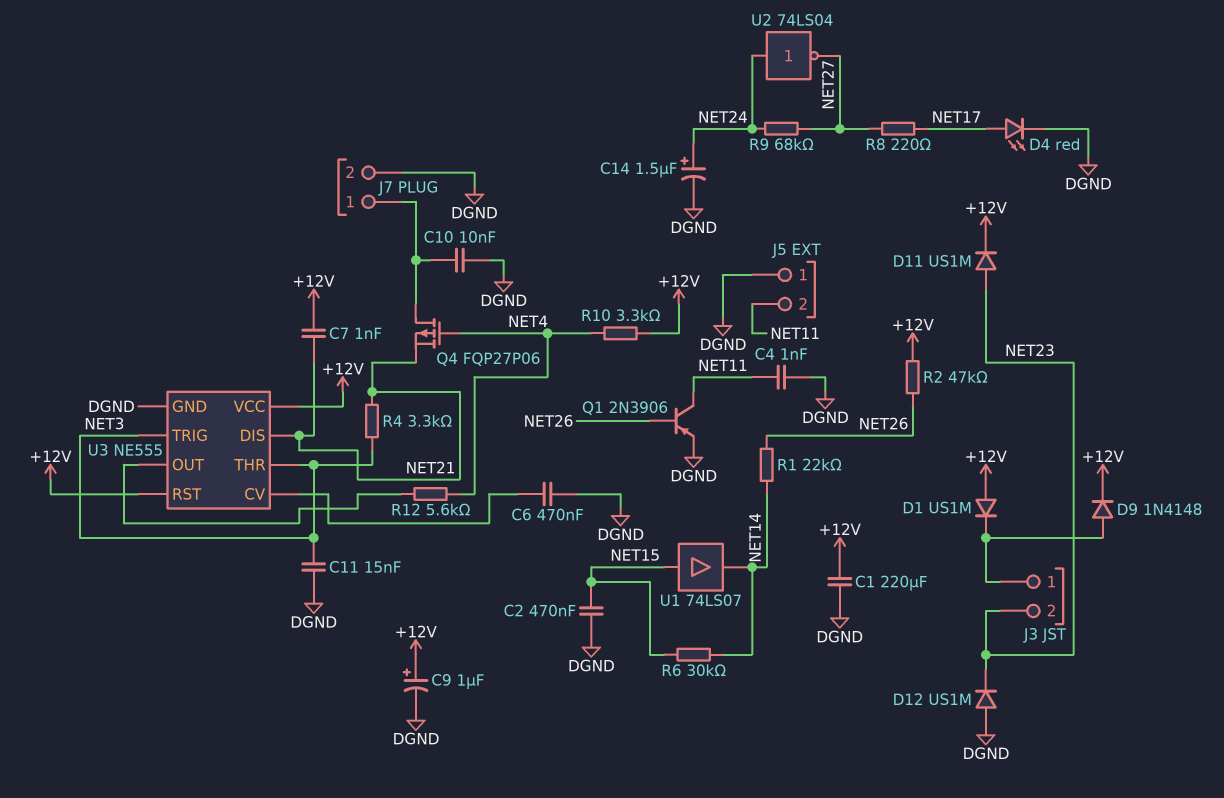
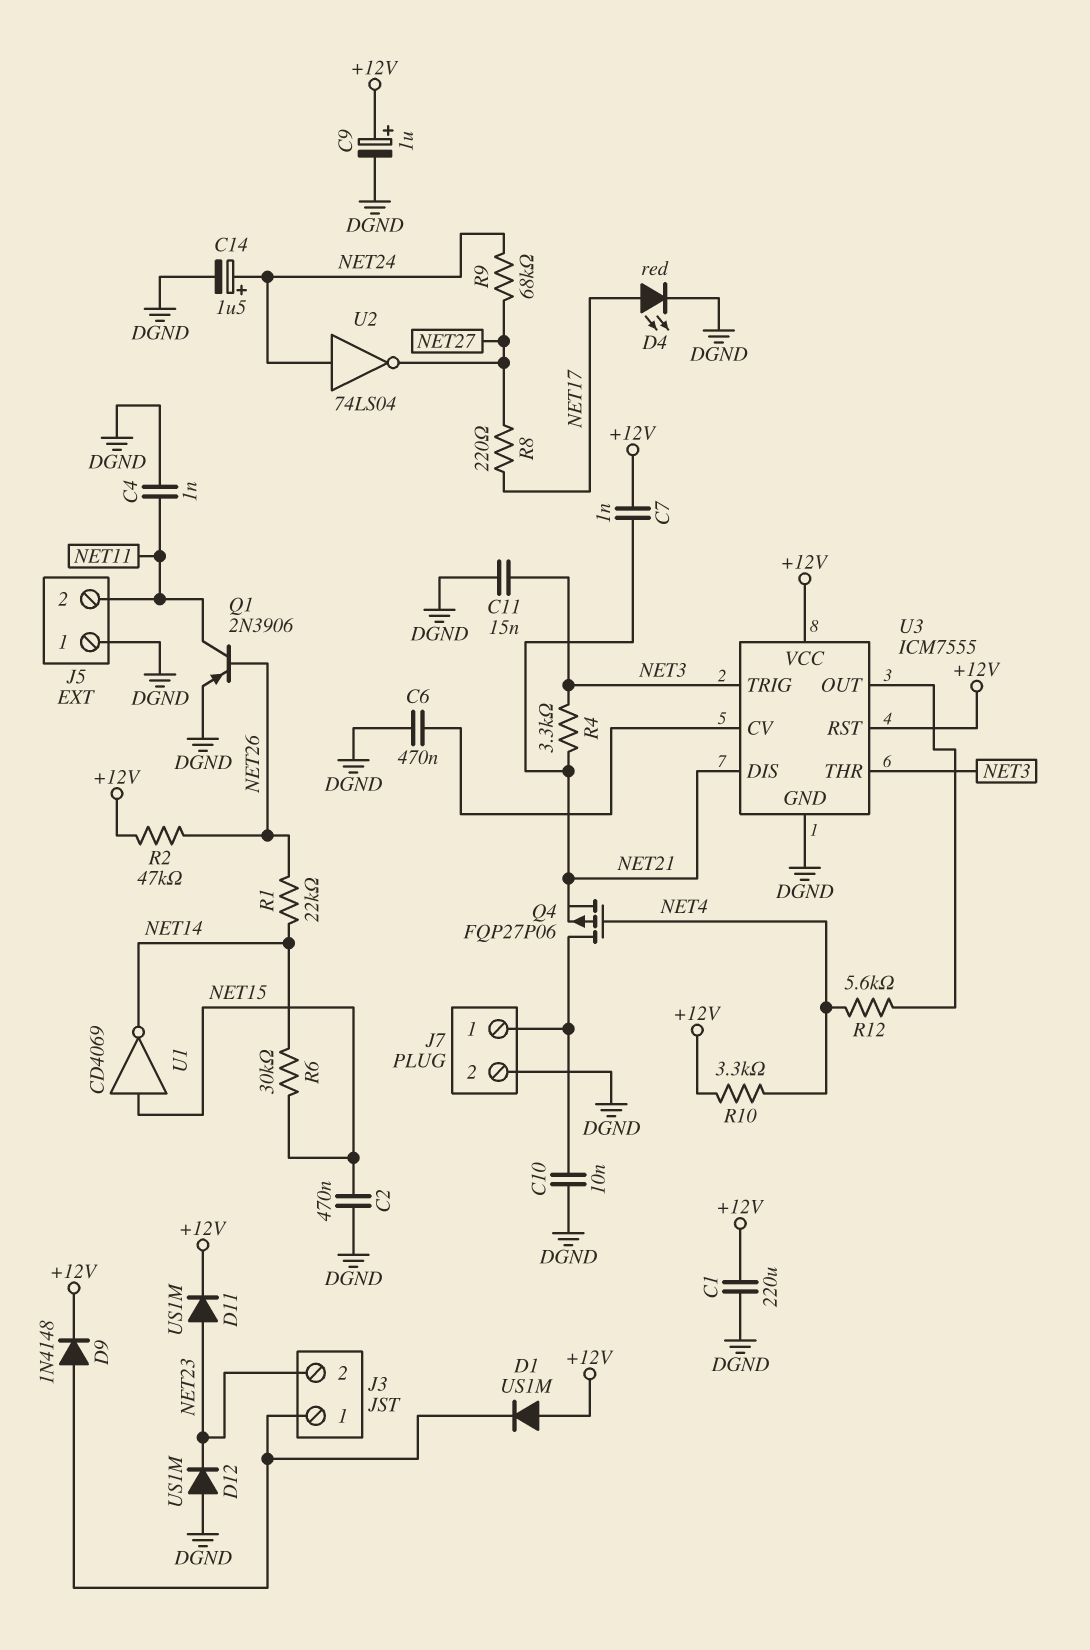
U1: buffer 74LS07 (in NET15, out NET14) -> NOT CD4069 (in NET15, out NET14)
U3: NE555 -> ICM7555

